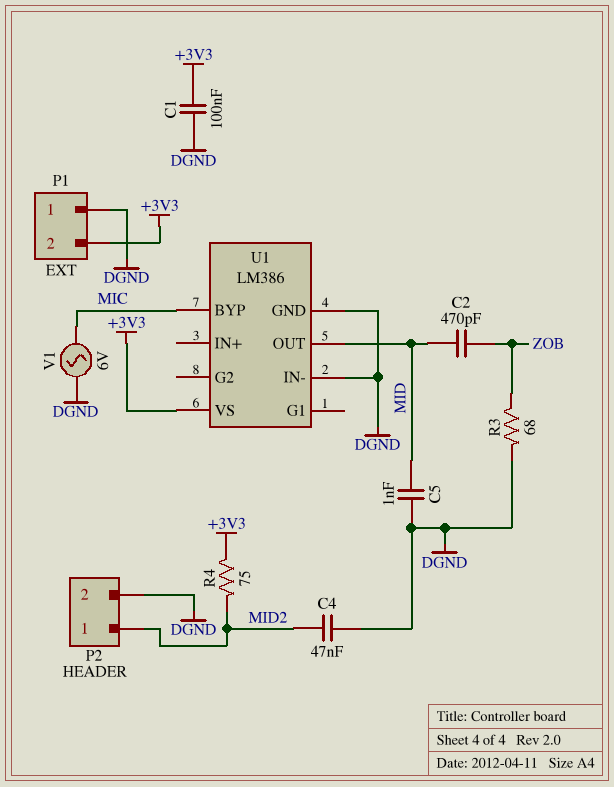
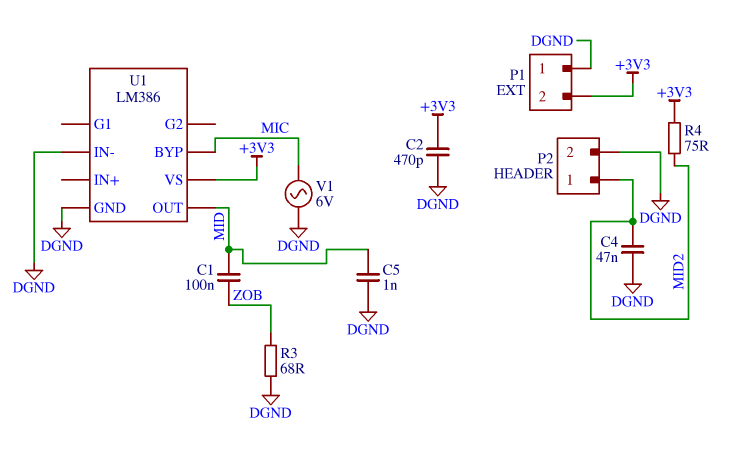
C1: 100nF (+3V3, DGND) -> 100nF (MID, ZOB)
C2: 470pF (MID, ZOB) -> 470pF (+3V3, DGND)

